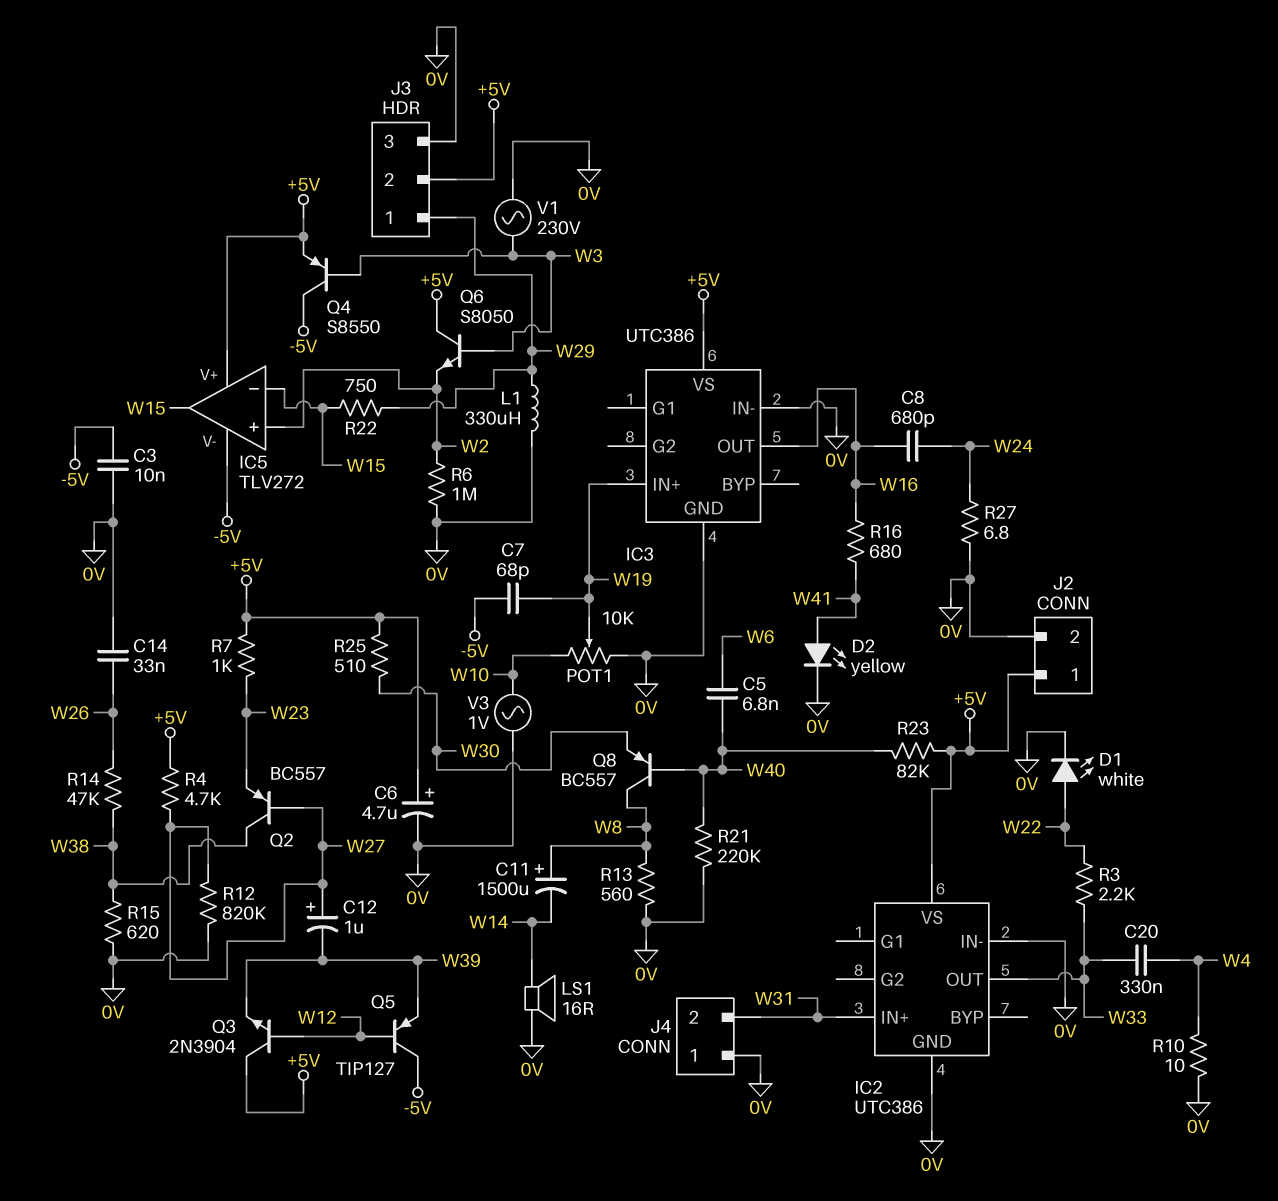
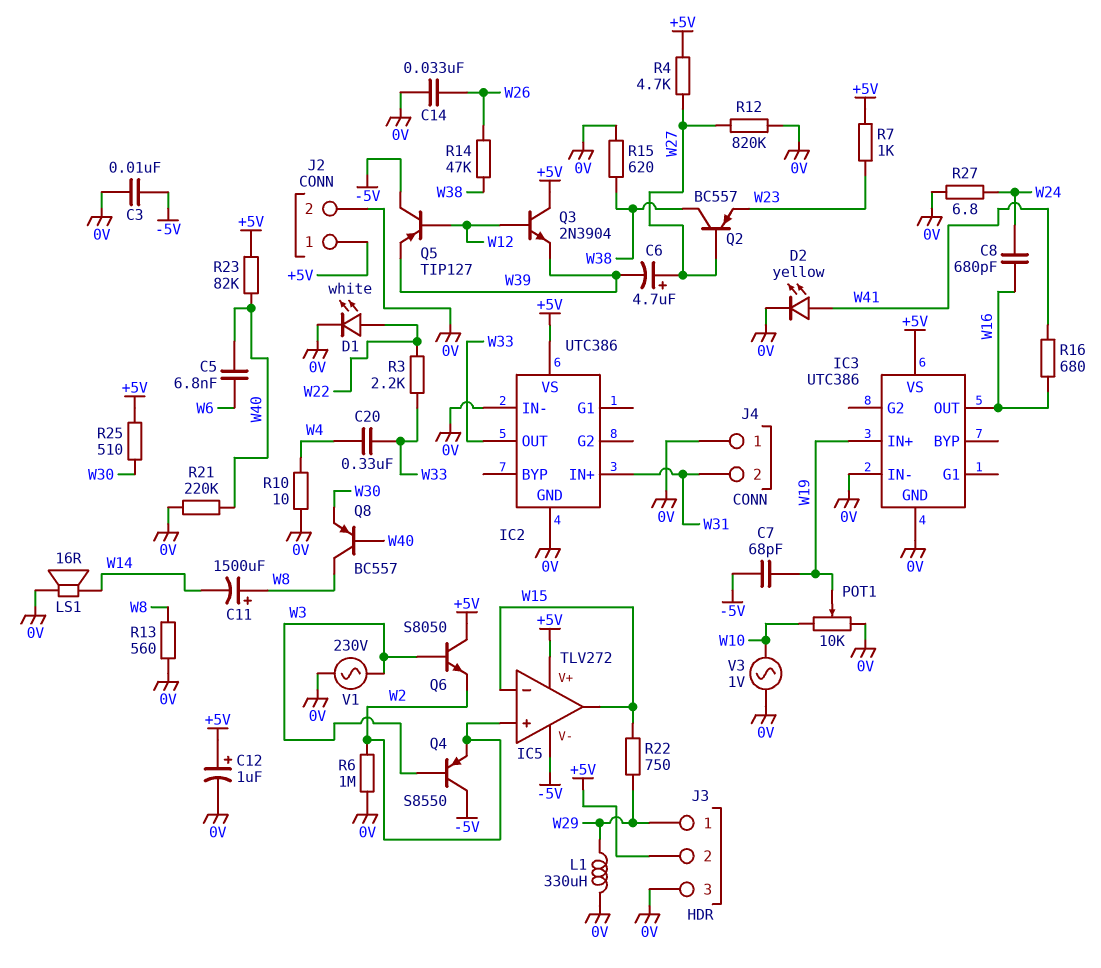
C6: 4.7uF (plus +5V, minus 0V) -> 4.7uF (plus W27, minus W39)
C12: 1uF (plus W27, minus W39) -> 1uF (plus +5V, minus 0V)
Q4: PNP S8550 (B W3, C -5V, E +5V) -> PNP S8550 (B W3, C -5V, E W2)

